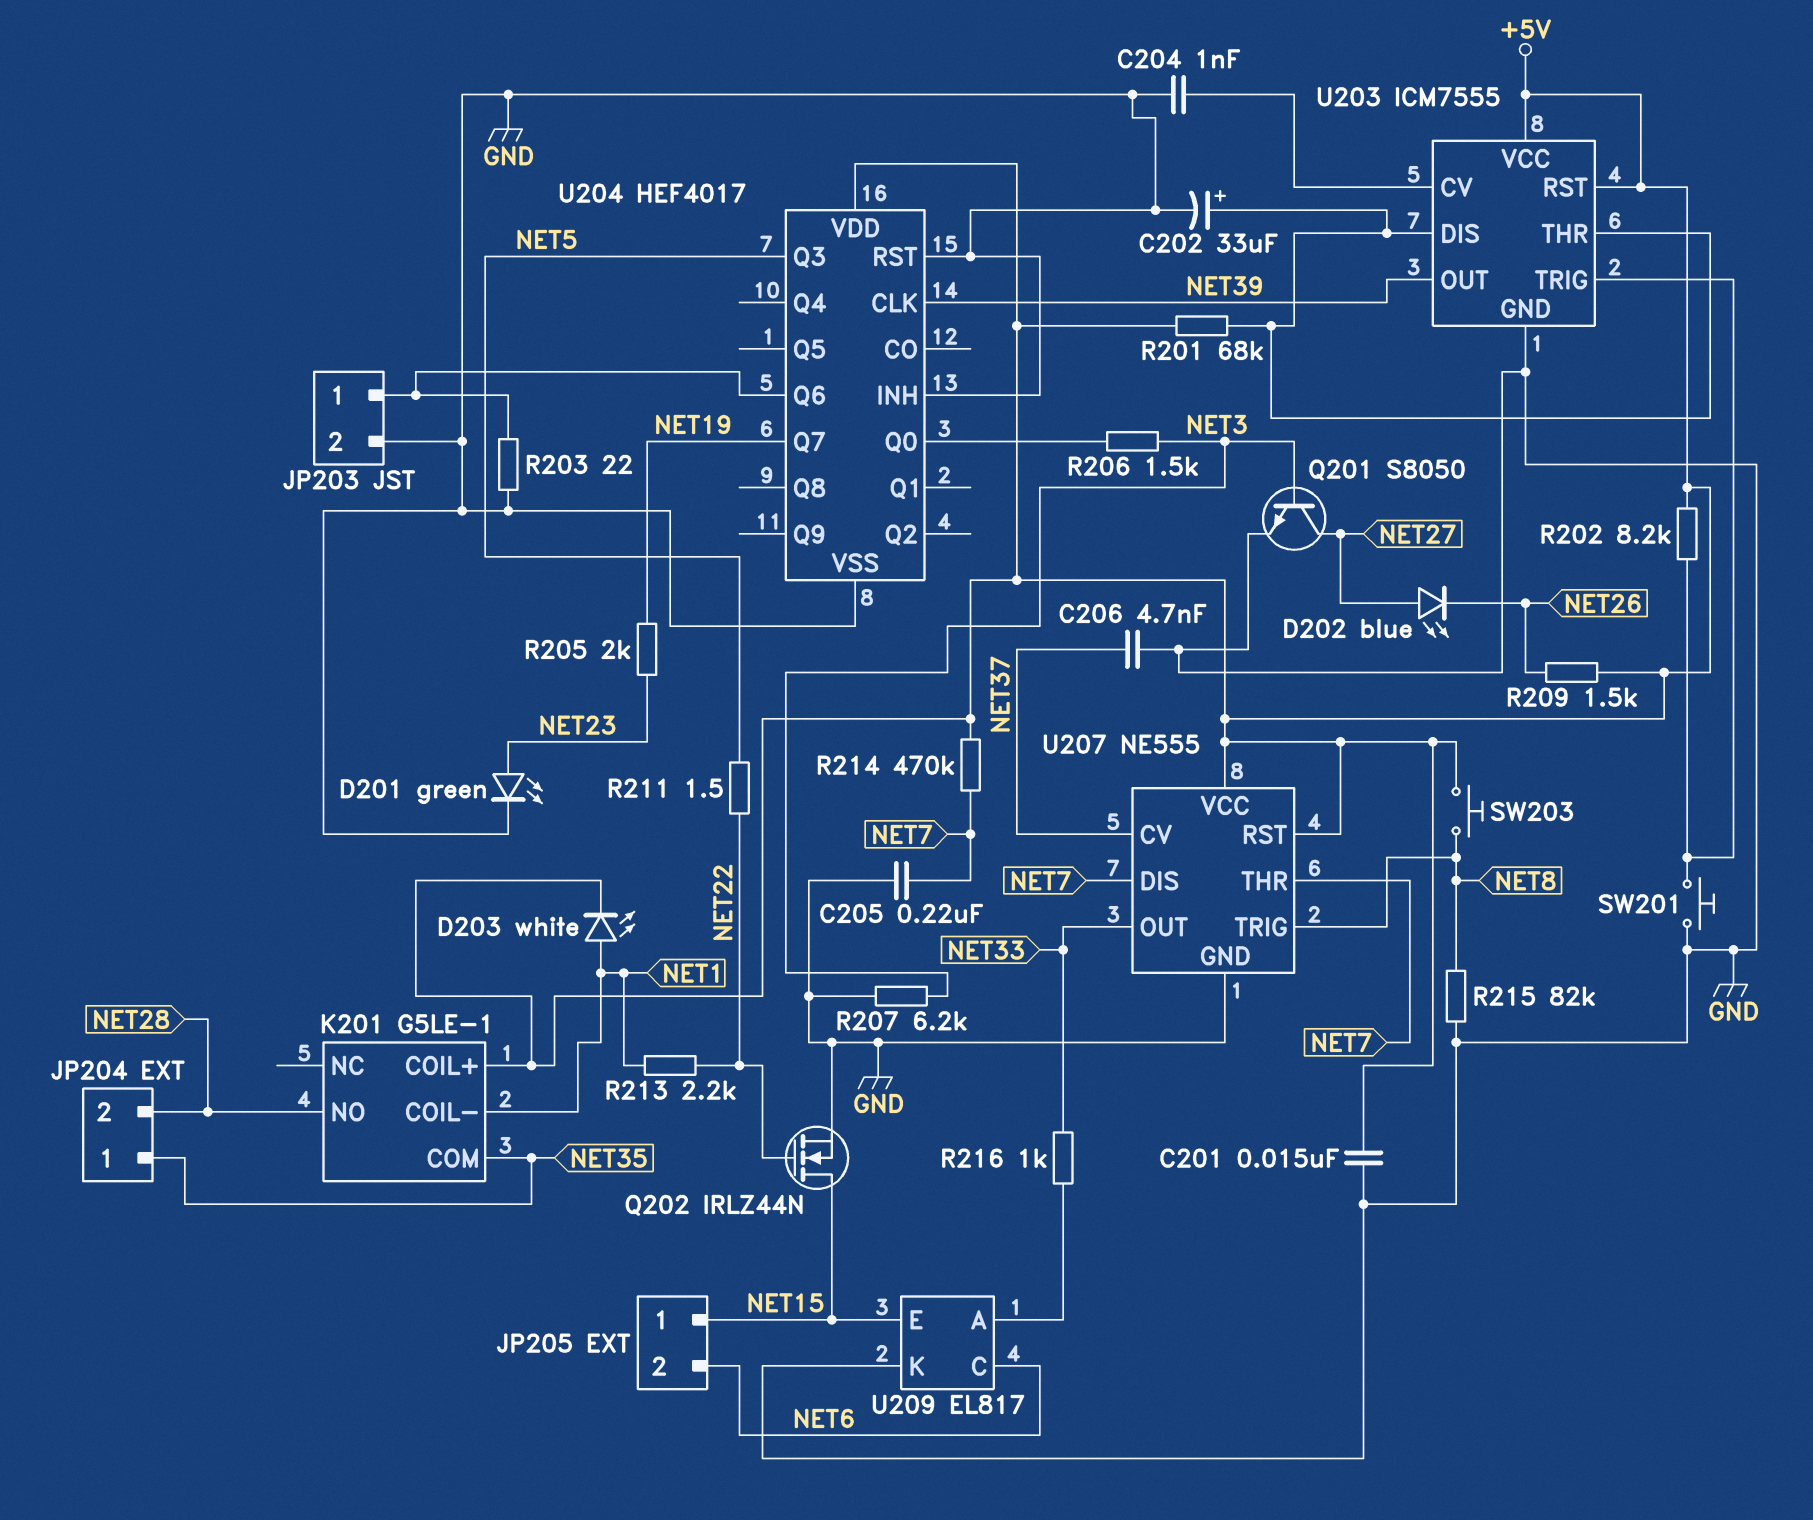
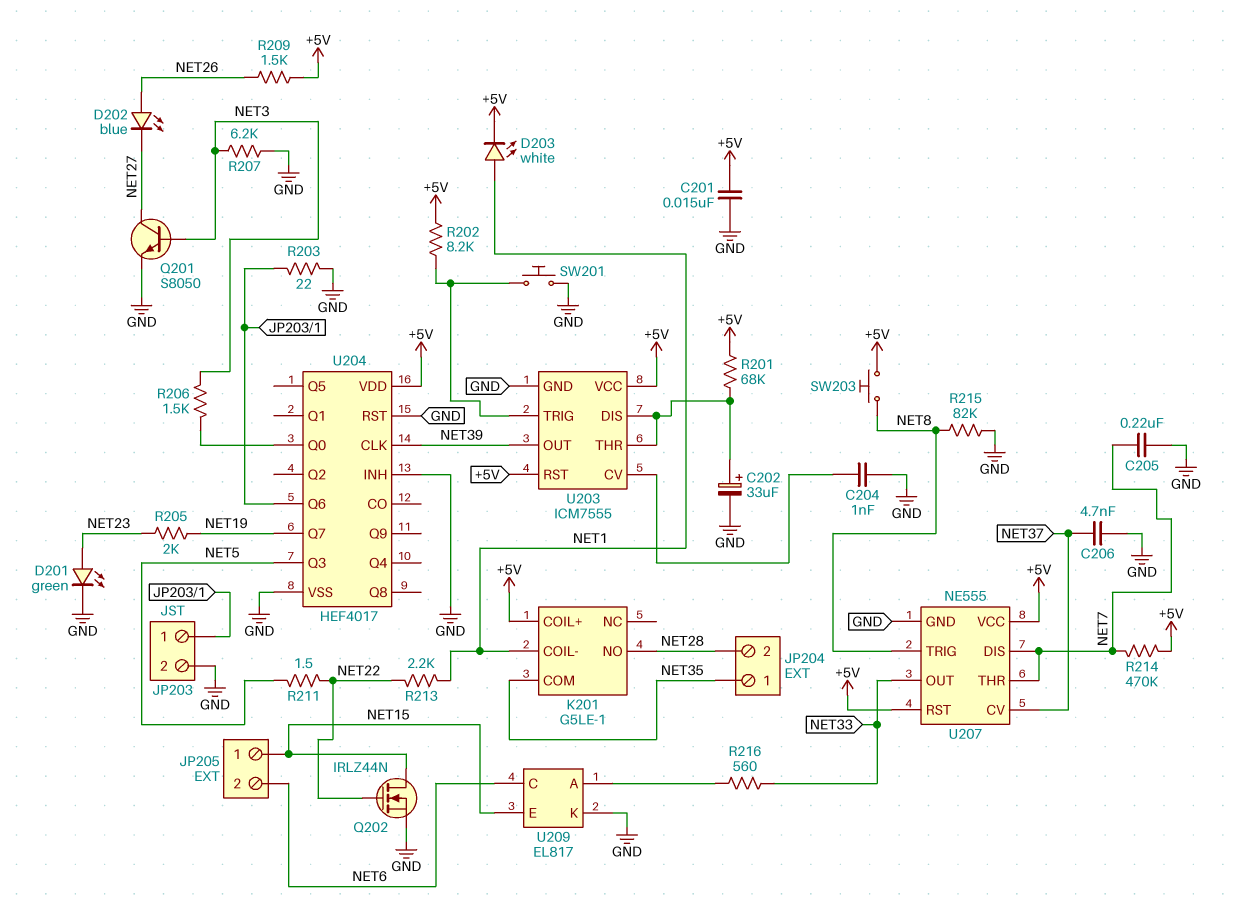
D202: LED blue (A NET27, K NET26) -> LED blue (A NET26, K NET27)
R216: 1k (NET33, U209/A) -> 560 (NET33, U209/A)

